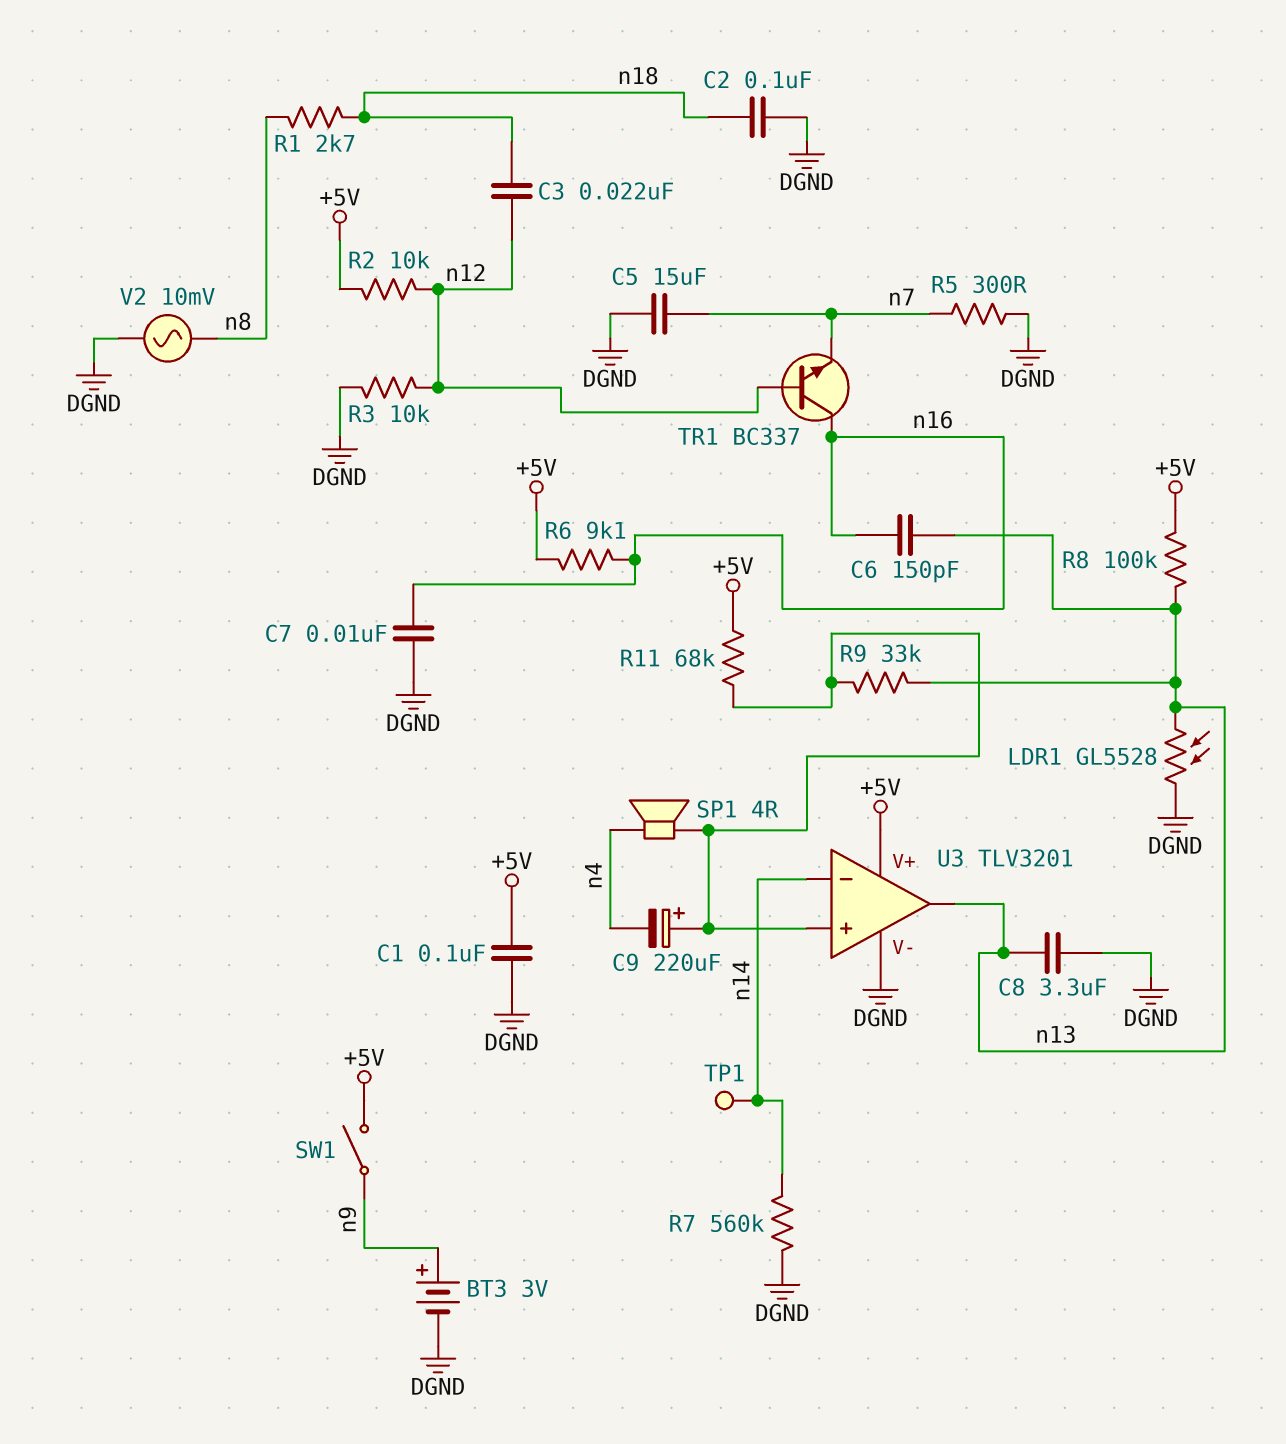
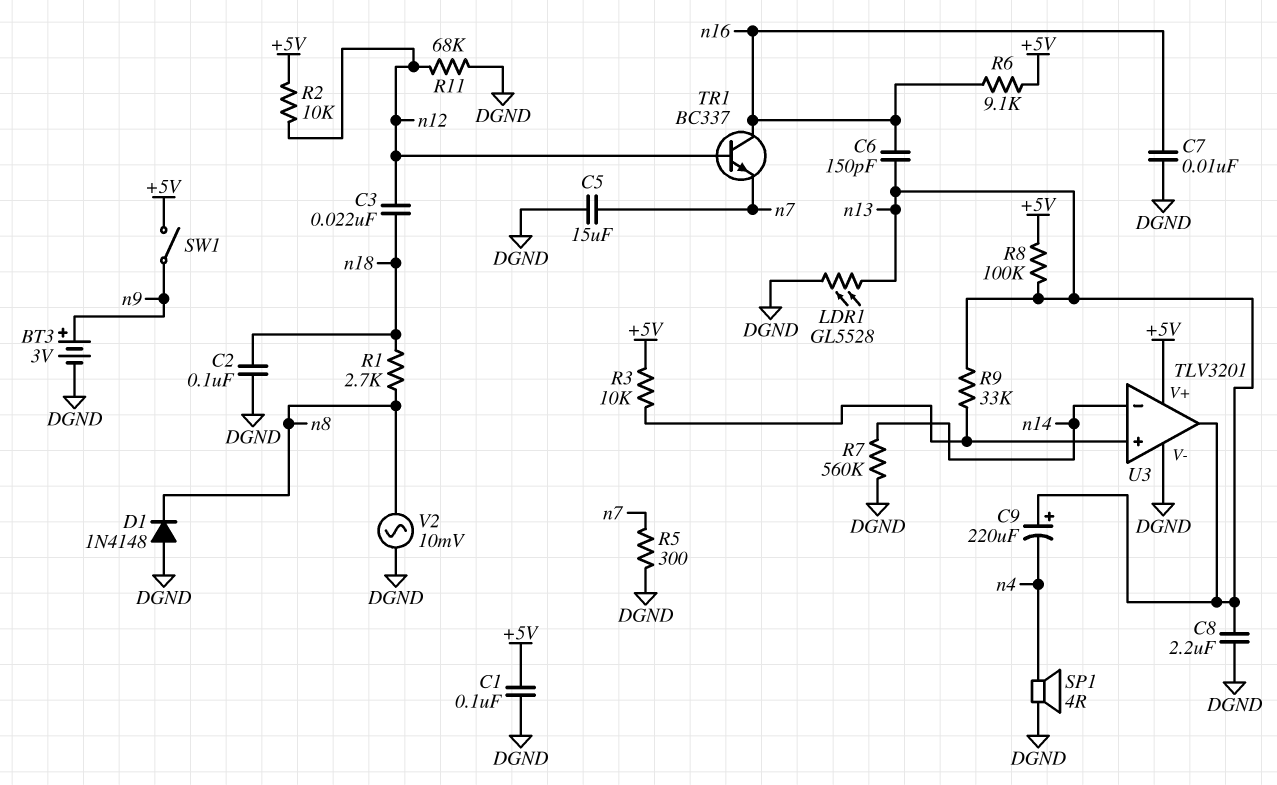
C8: 3.3uF (DGND, n13) -> 2.2uF (DGND, n13)
C9: 220uF (plus U3/in+, minus n4) -> 220uF (plus n13, minus n4)
D1: none -> diode 1N4148 (A DGND, K n8)
R3: 10k (DGND, n12) -> 10k (+5V, U3/in+)
R11: 68k (+5V, U3/in+) -> 68k (DGND, n12)
SP1: speaker 4R (U3/in+, n4) -> speaker 4R (DGND, n4)
TP1: test point (n14) -> none

